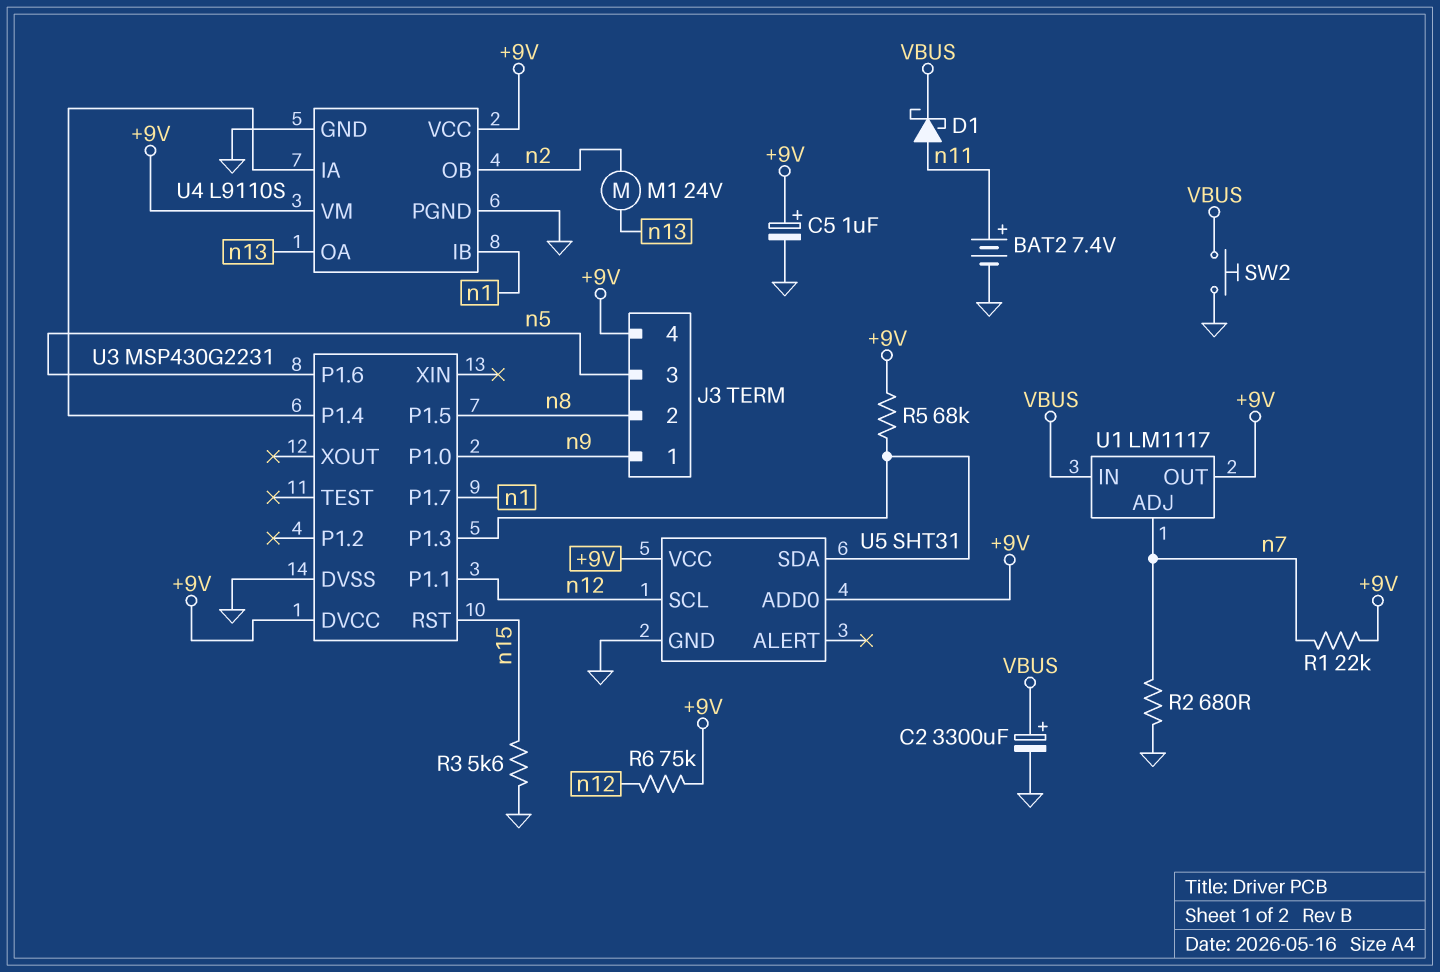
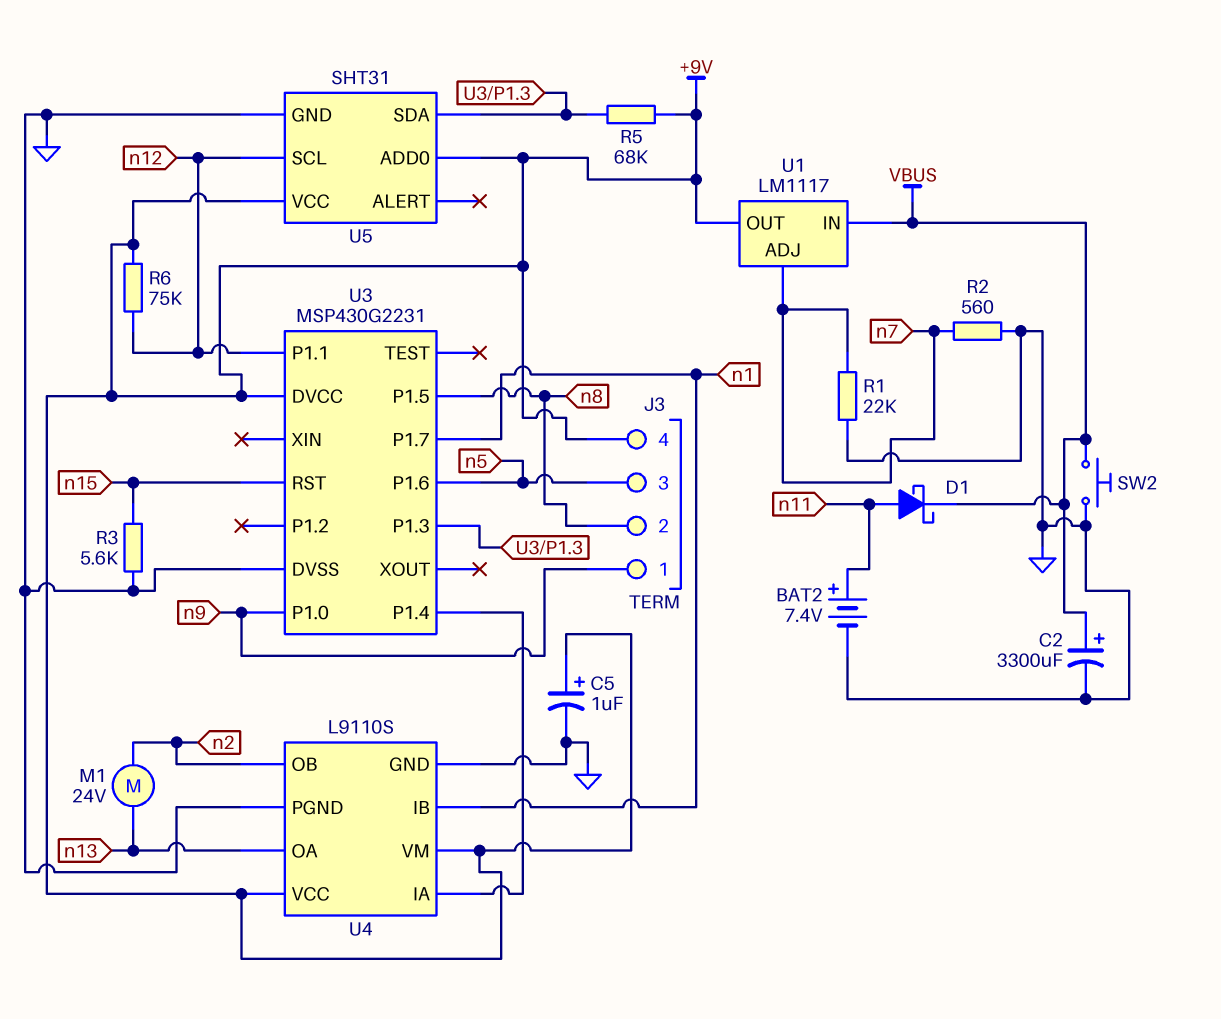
R1: 22k (+9V, n7) -> 22k (GND, n7)
R2: 680 (GND, n7) -> 560 (GND, n7)

